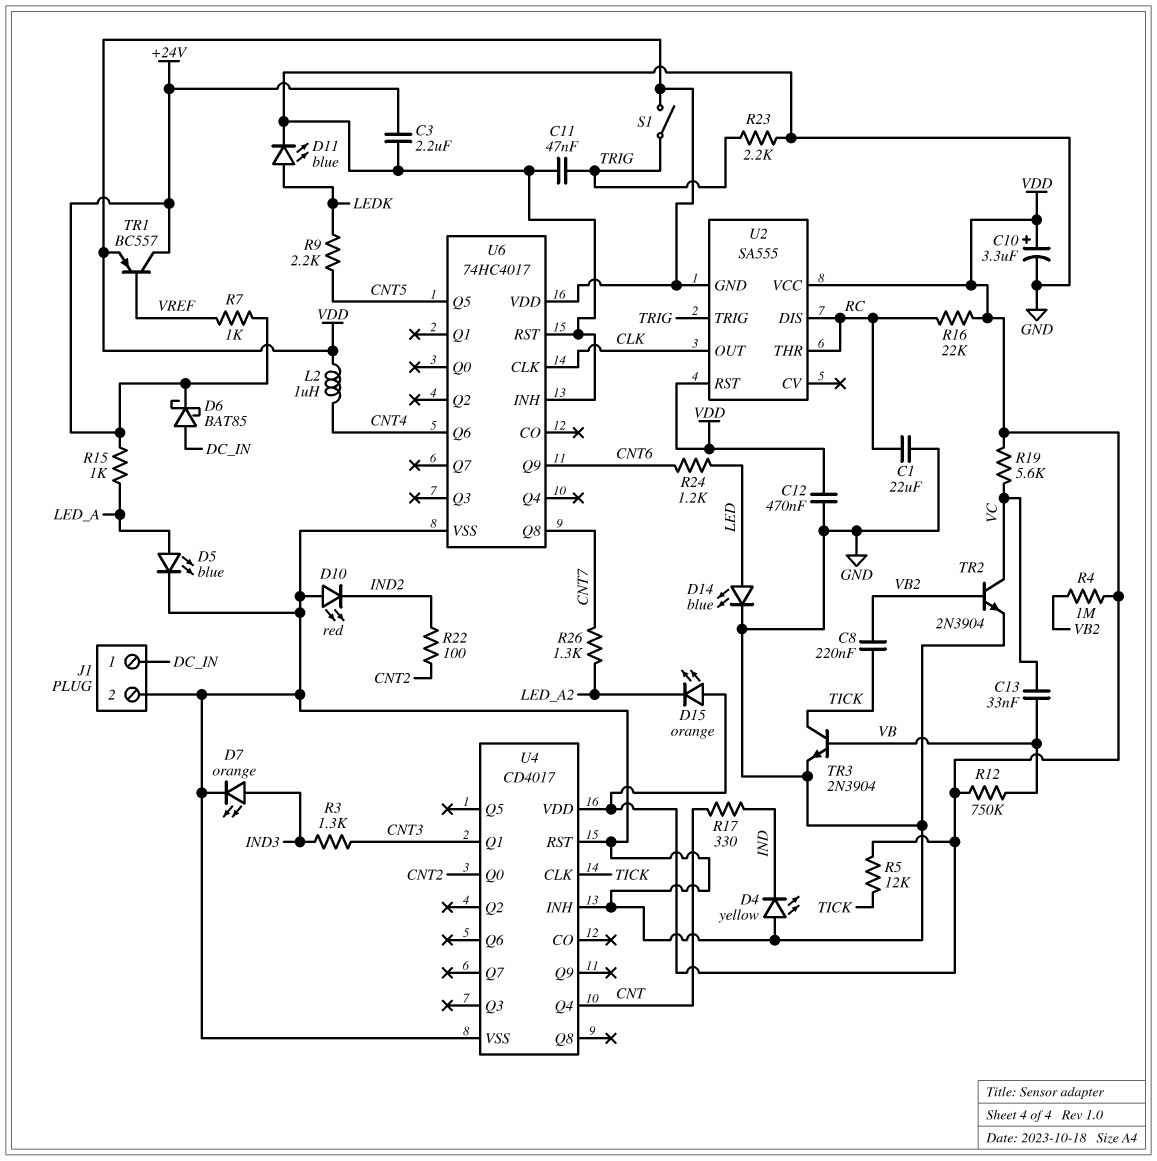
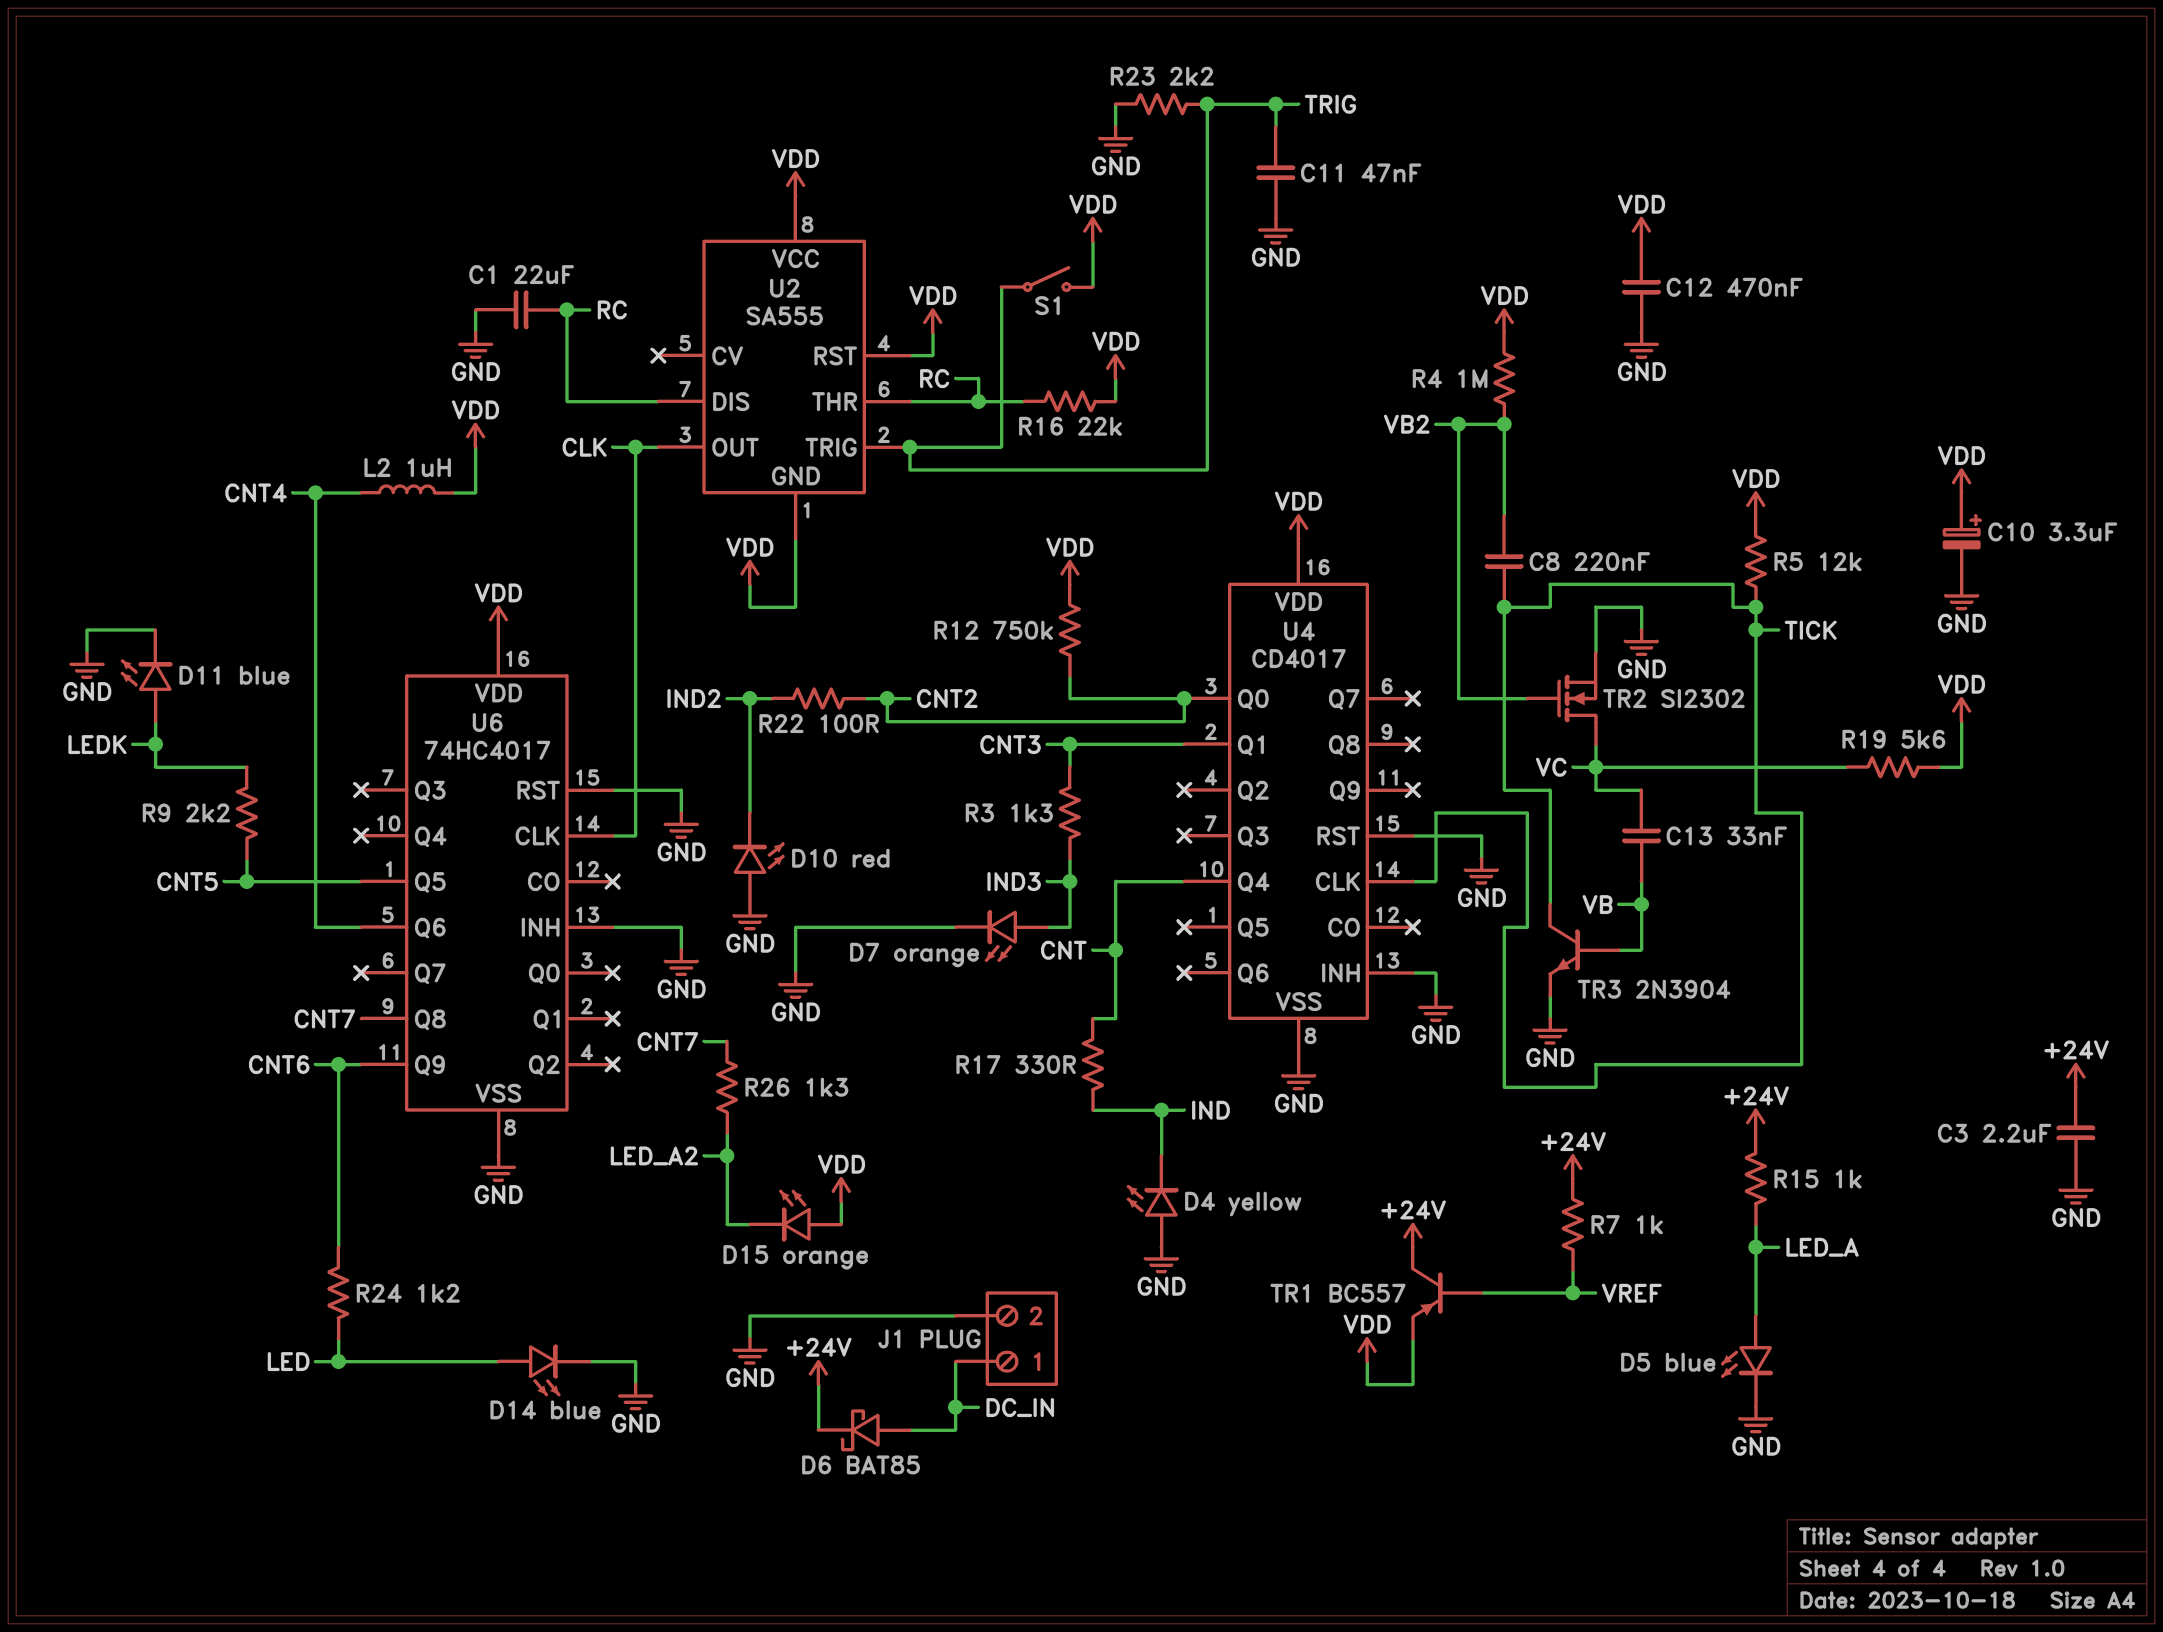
R12: 750k (VB, VDD) -> 750k (CNT2, VDD)
TR2: NPN 2N3904 (B VB2, C VC, E GND) -> NMOS SI2302 (G VB2, D VC, S GND)

